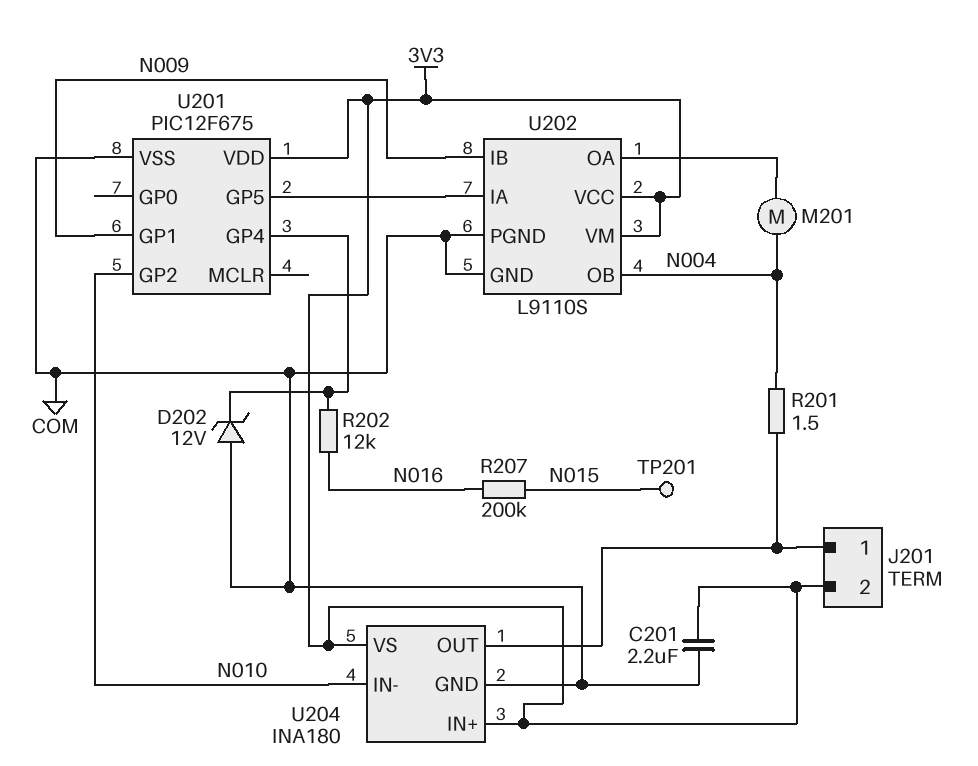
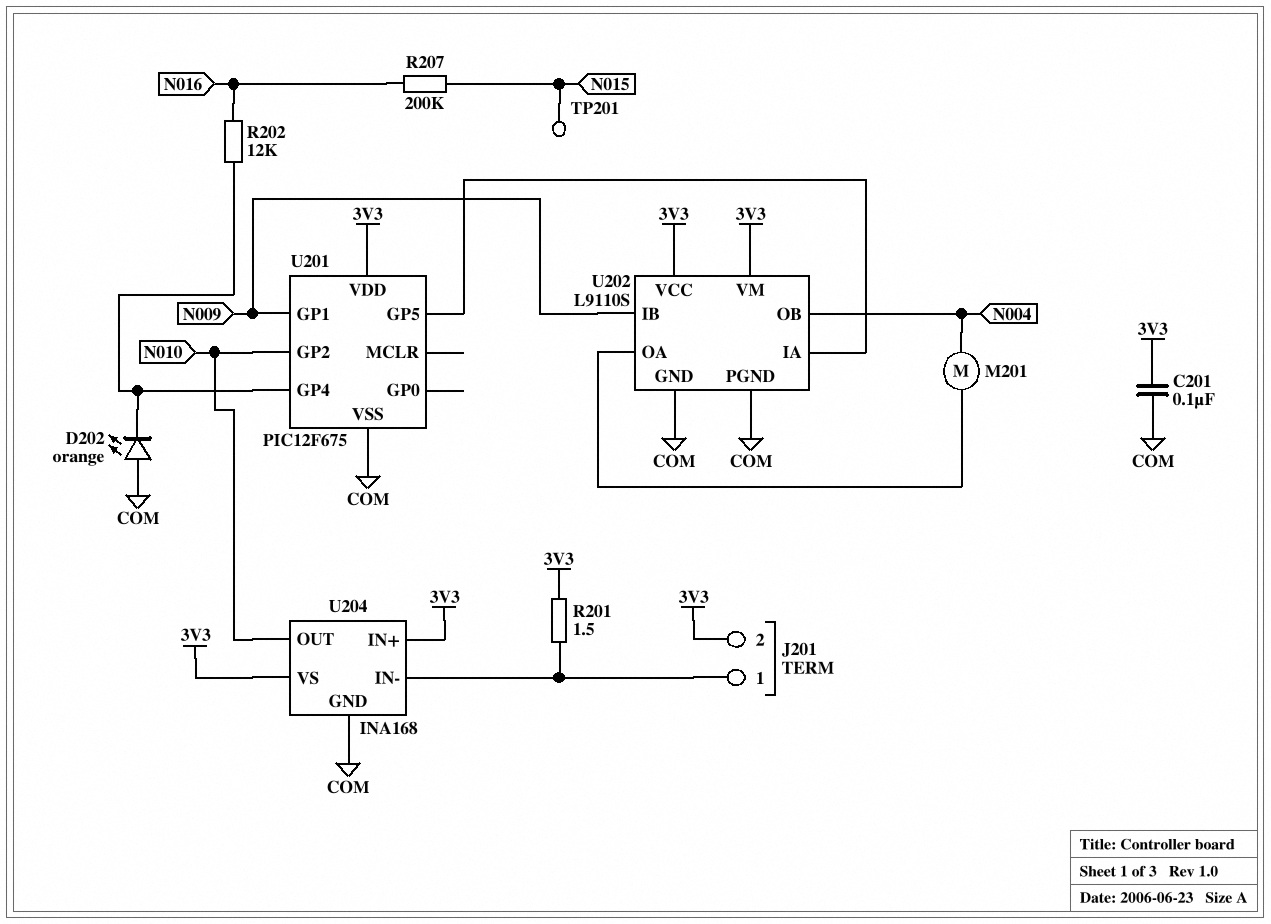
C201: 2.2uF (3V3, COM) -> 100nF (3V3, COM)
D202: zener 12V (A COM, K U201/GP4) -> LED orange (A COM, K U201/GP4)
R201: 1.5 (J201/1, N004) -> 1.5 (3V3, J201/1)
U204: INA180 -> INA168
U204 pin IN-: N010 -> J201/1
U204 pin OUT: J201/1 -> N010

